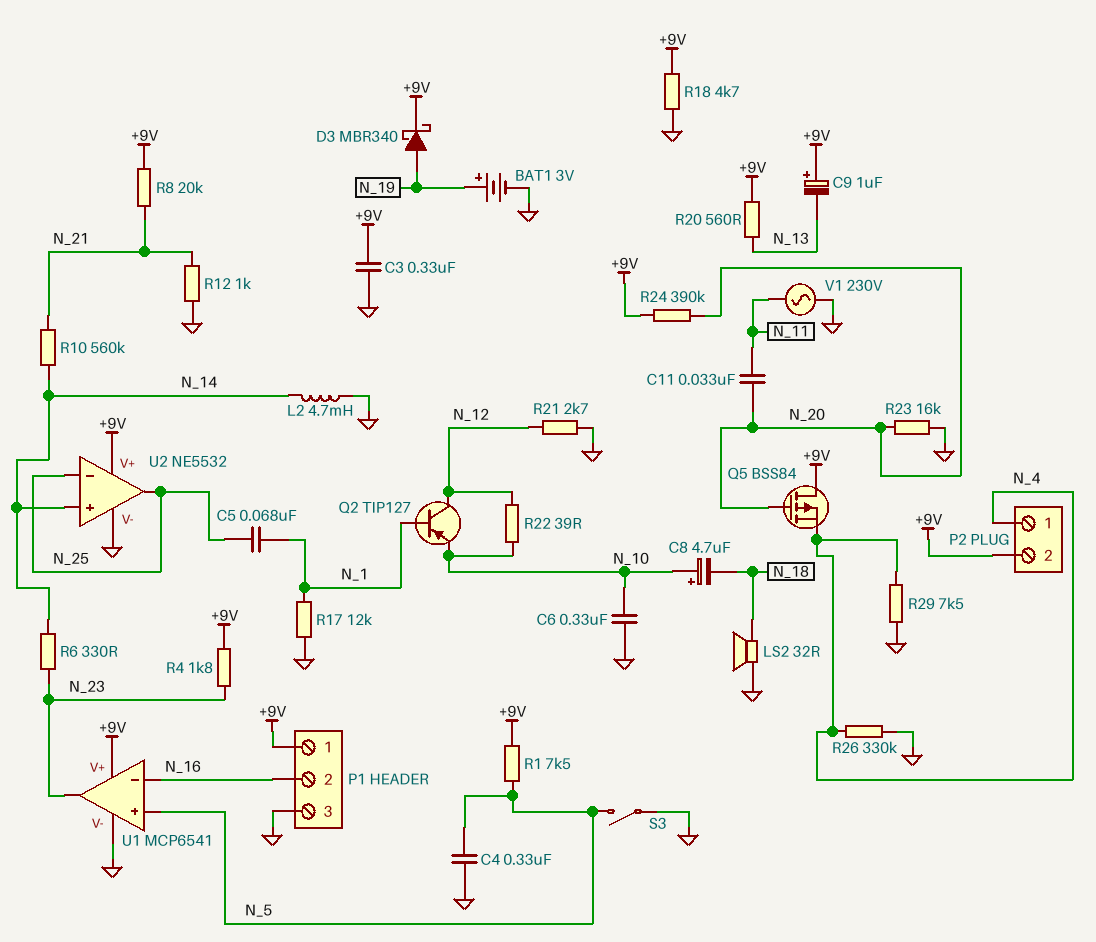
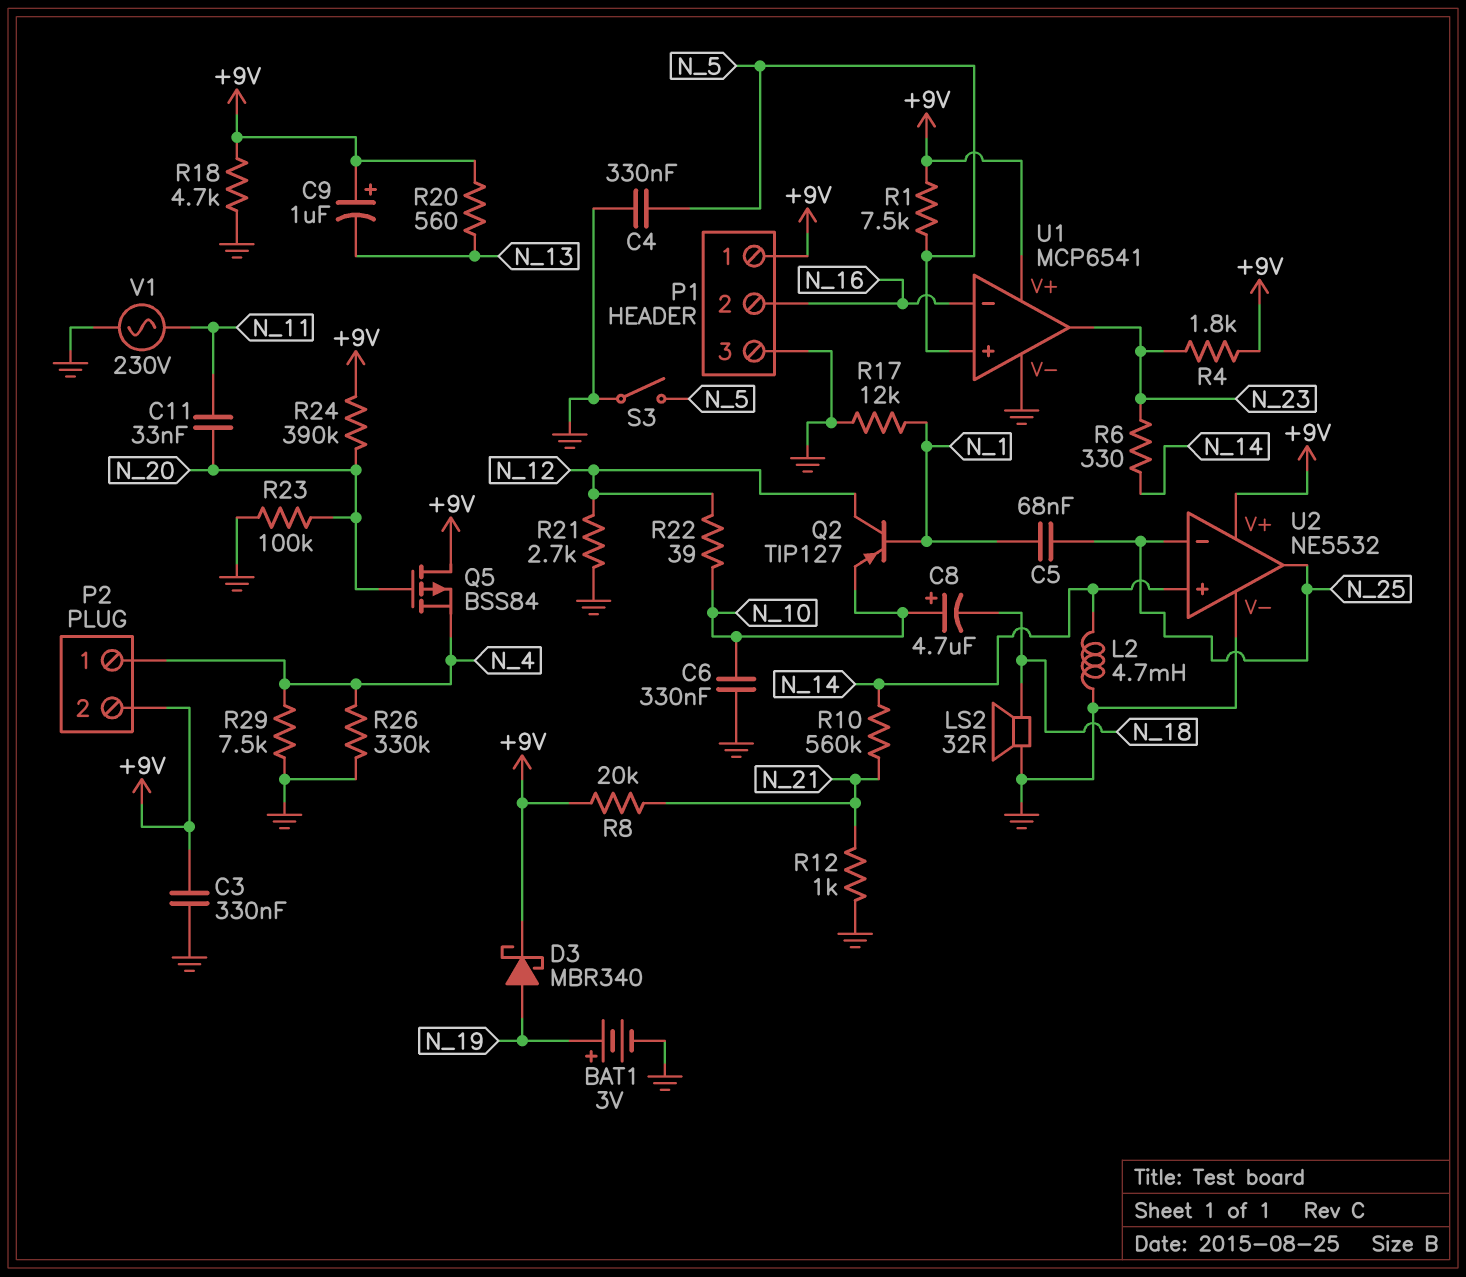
R23: 16k (GND, N_20) -> 100k (GND, N_20)

